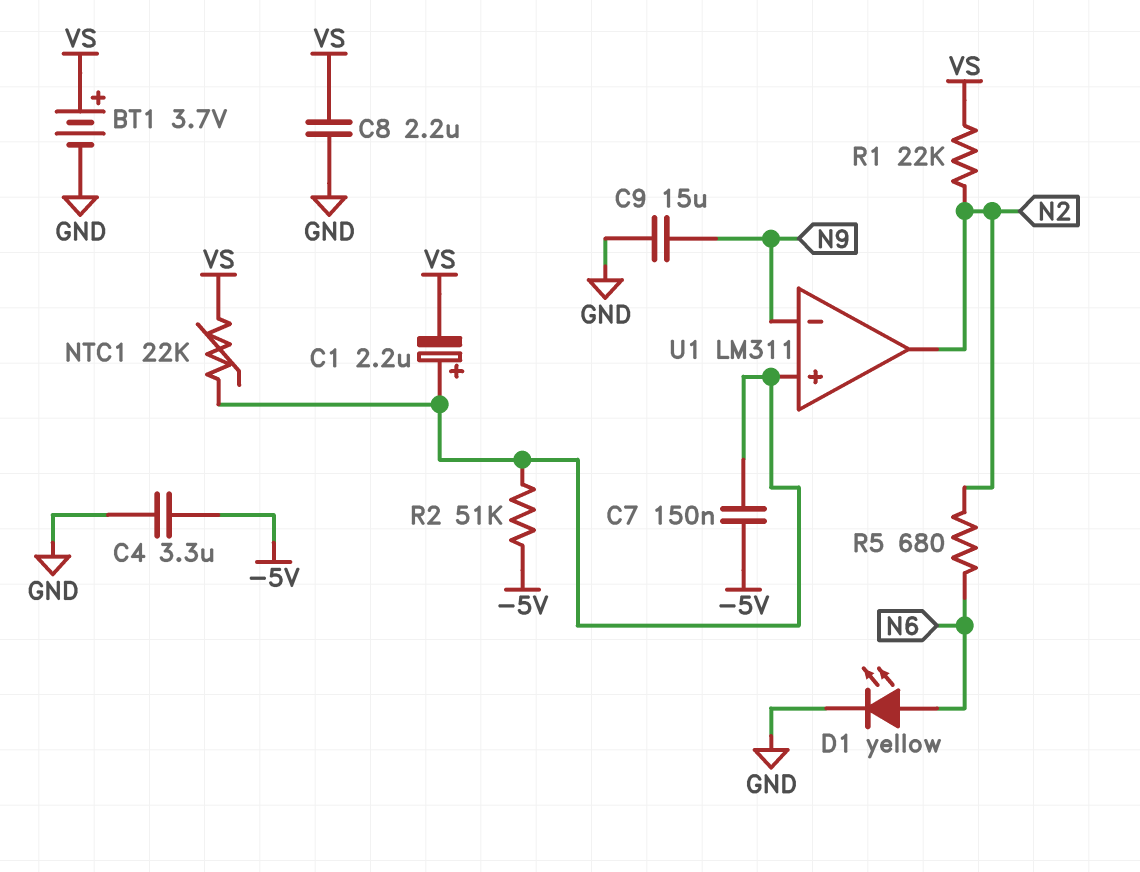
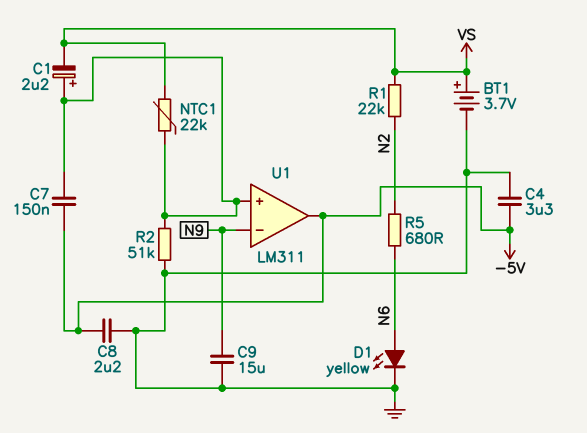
C8: 2.2uF (GND, VS) -> 2.2uF (-5V, GND)
R2: 51k (-5V, U1/in+) -> 51k (GND, U1/in+)
U1 pin out: N2 -> -5V

